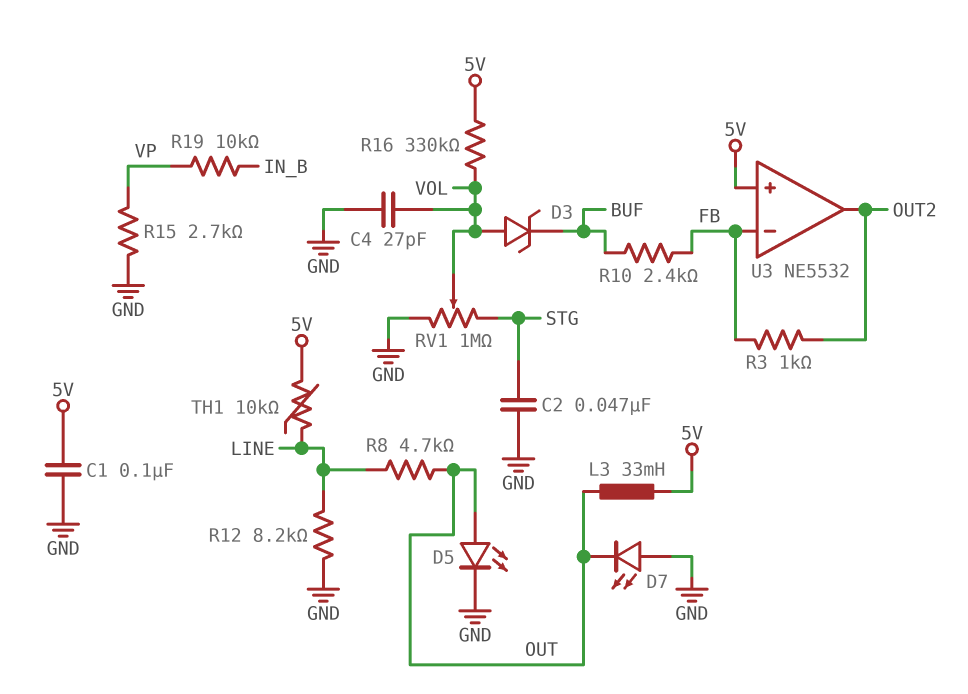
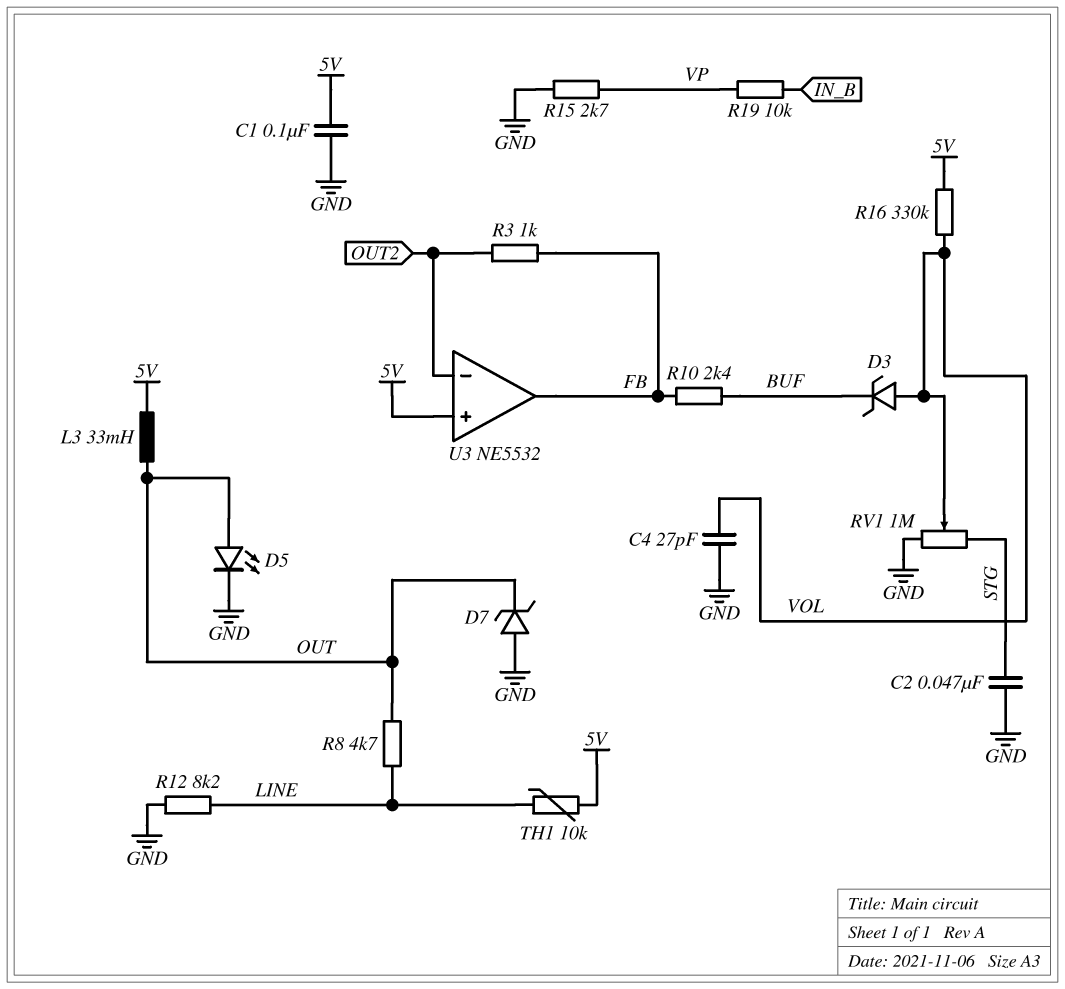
D7: LED (A GND, K OUT) -> zener (A GND, K OUT)
U3 pin in-: FB -> OUT2
U3 pin out: OUT2 -> FB

